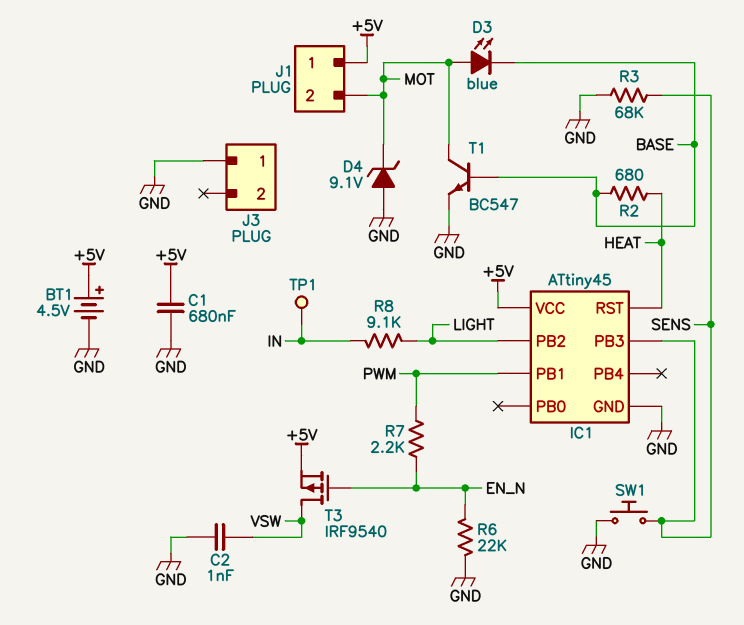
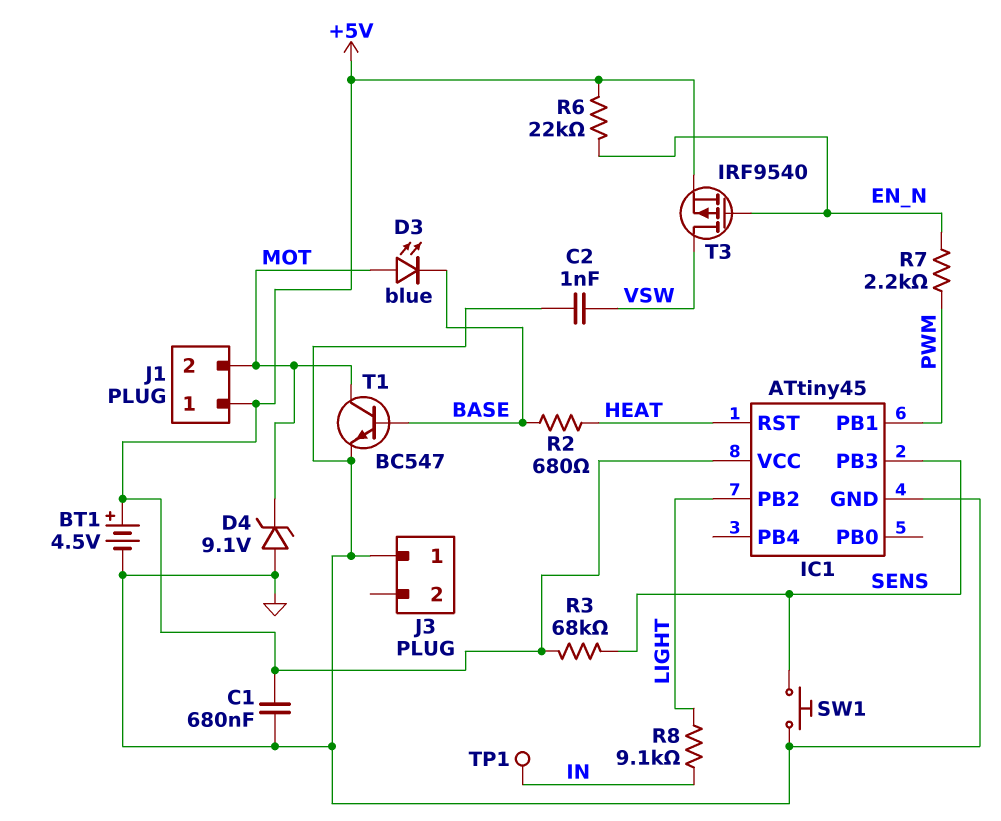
R3: 68k (GND, SENS) -> 68k (+5V, SENS)
R6: 22k (EN_N, GND) -> 22k (+5V, EN_N)

